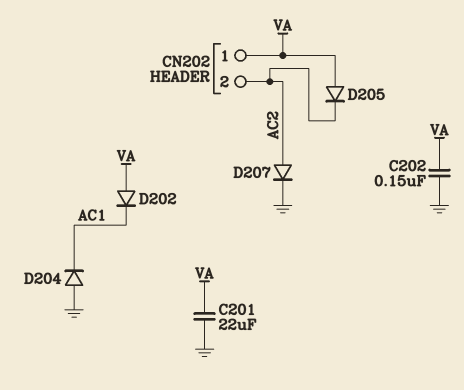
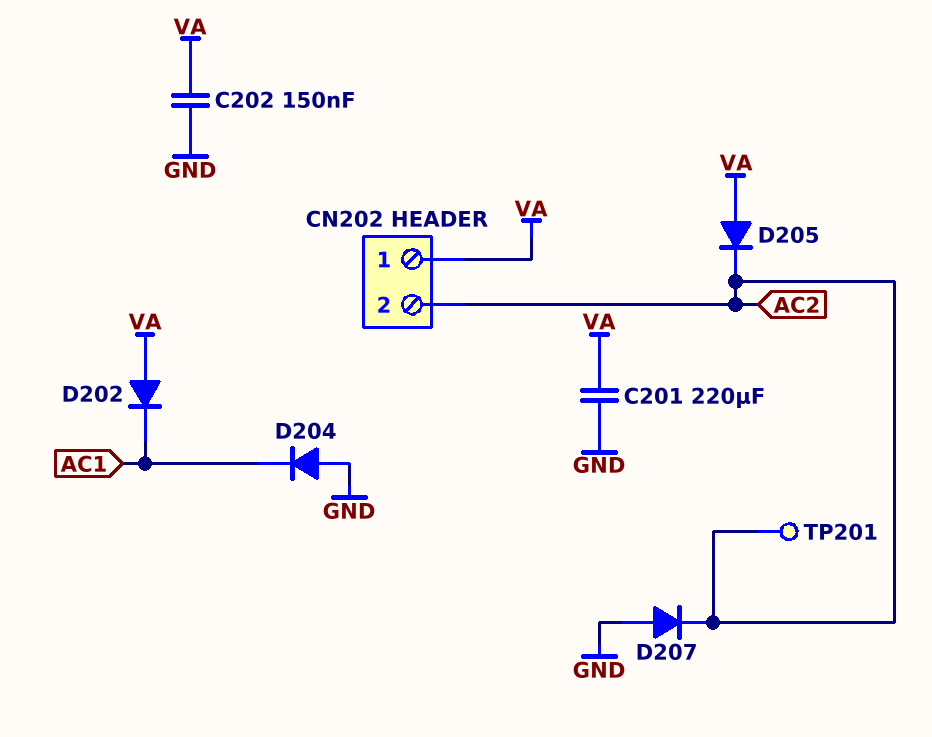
C201: 22uF (GND, VA) -> 220uF (GND, VA)
D207: diode (A AC2, K GND) -> diode (A GND, K AC2)
TP201: none -> test point (AC2)

